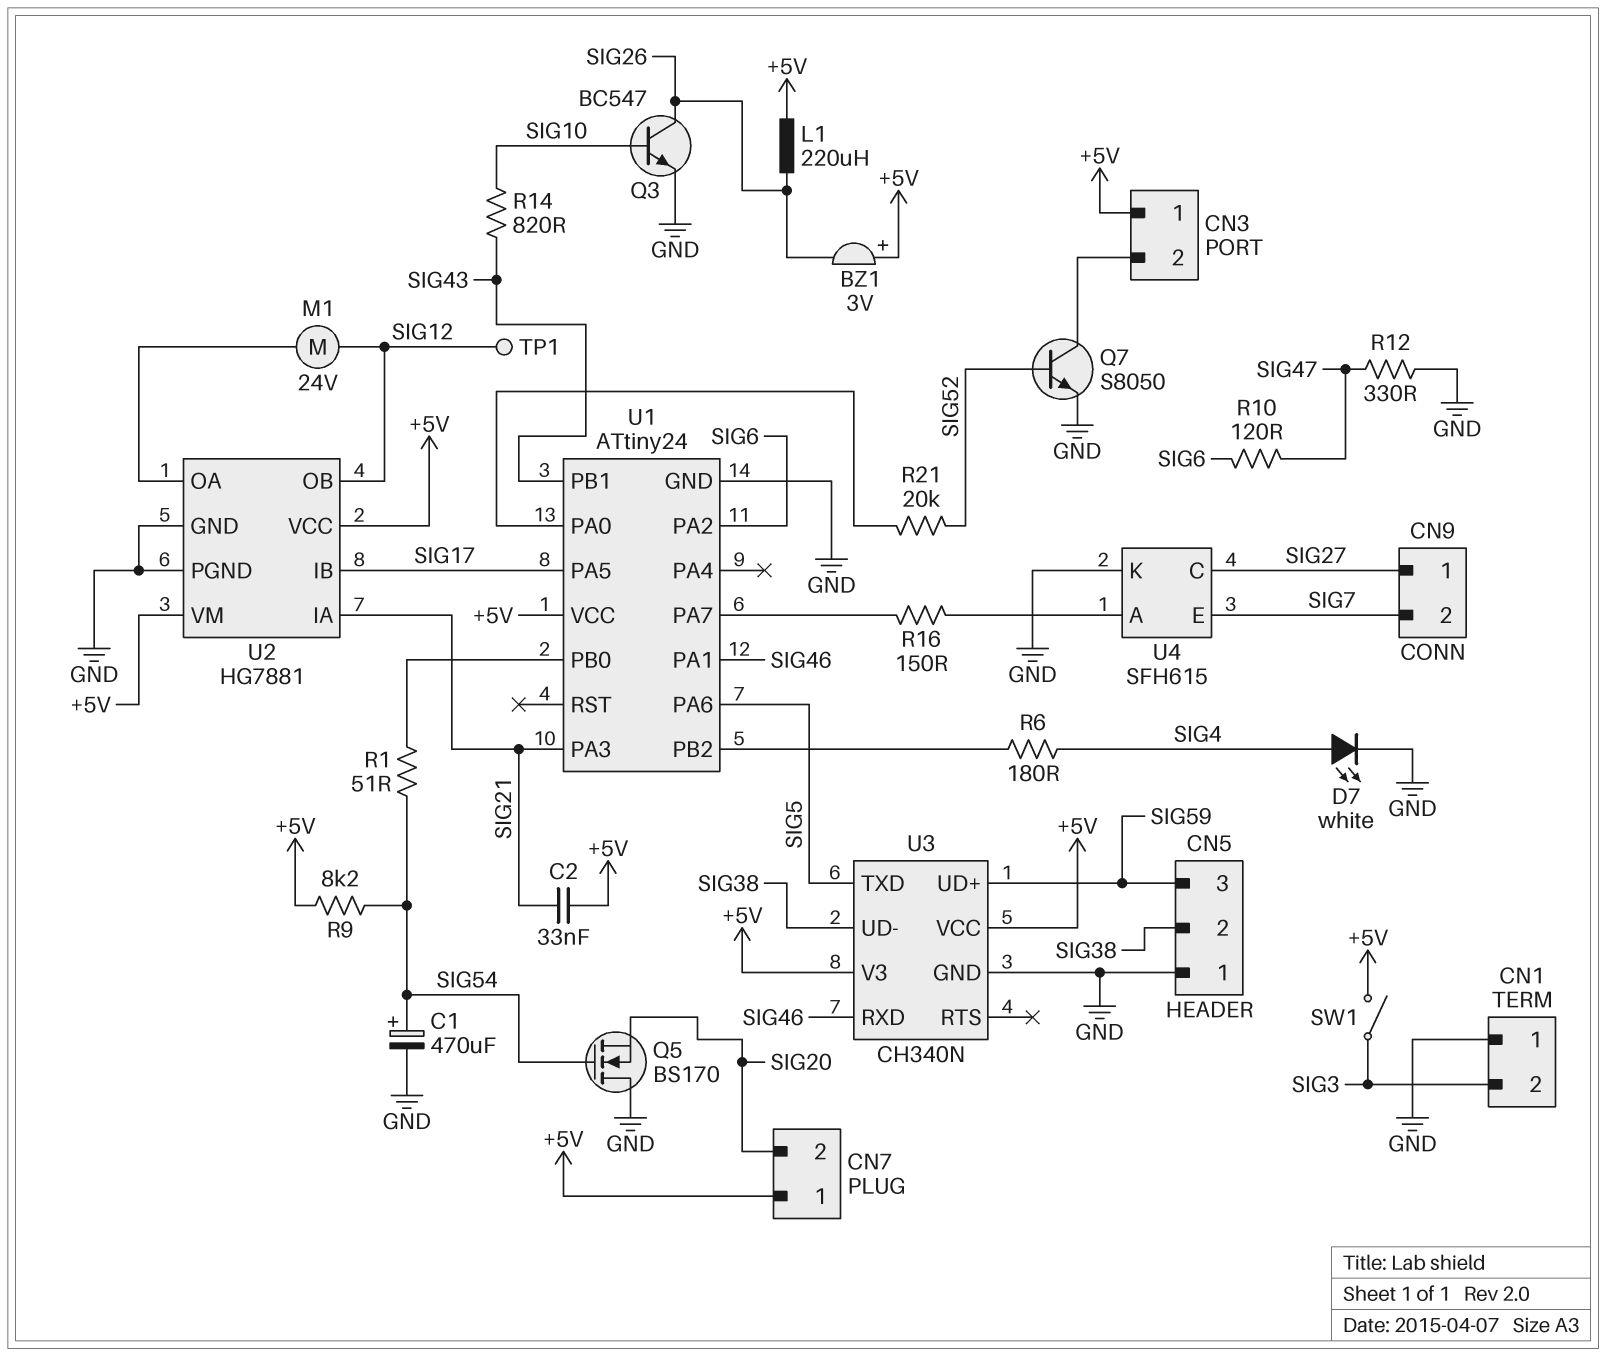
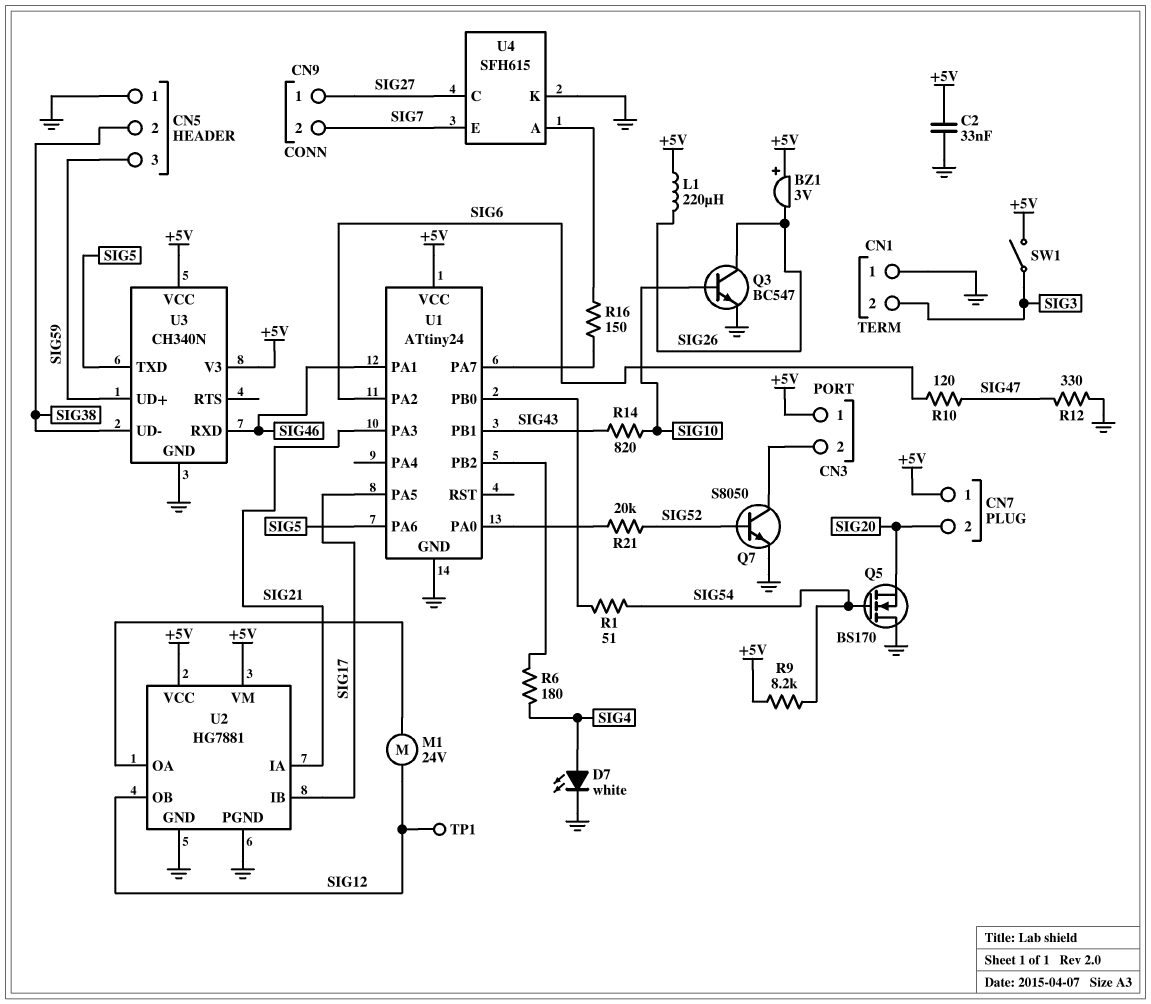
C1: 470uF (plus SIG54, minus GND) -> none
C2: 33nF (+5V, SIG21) -> 33nF (+5V, GND)

